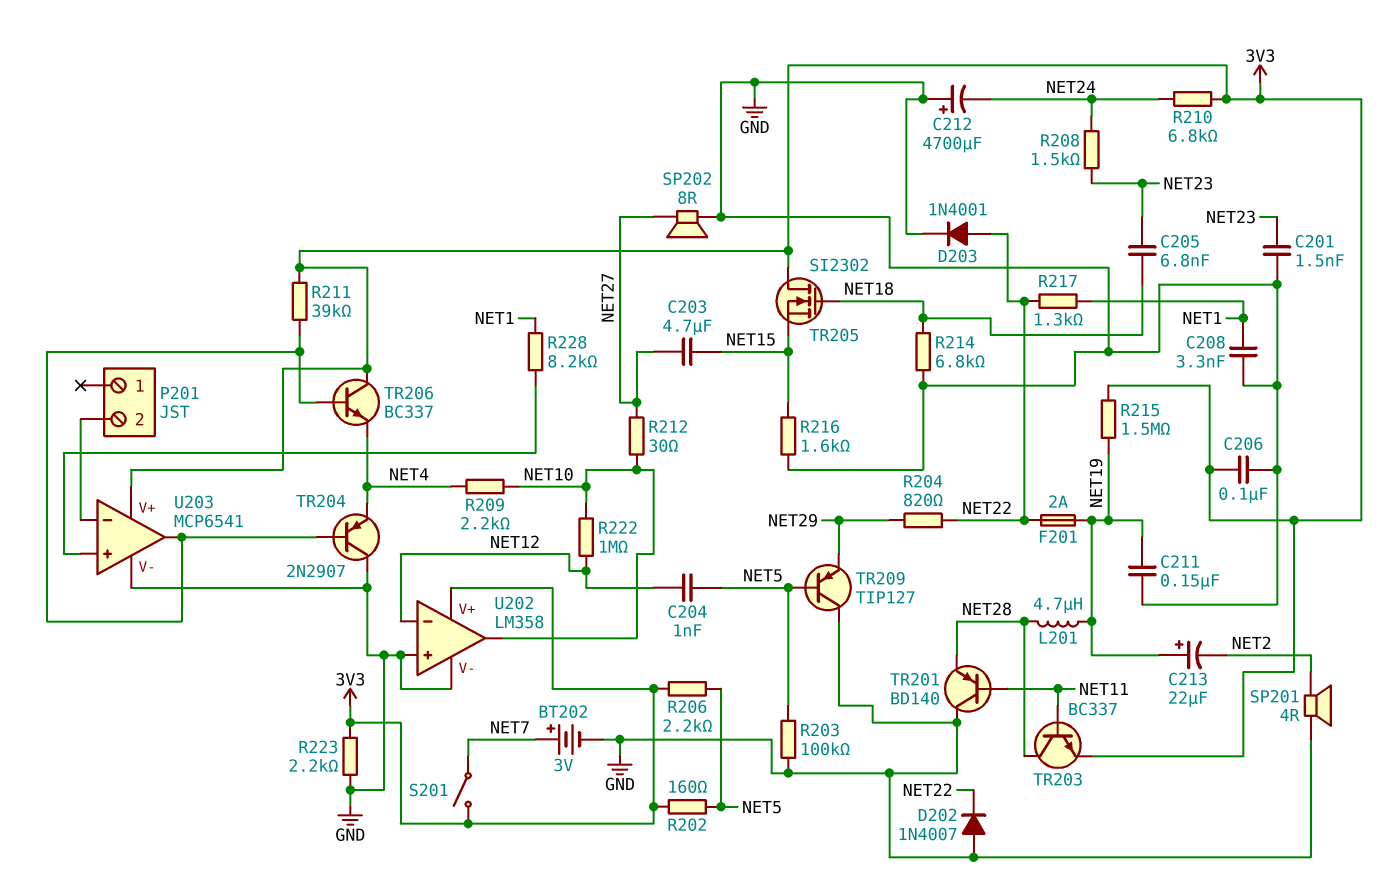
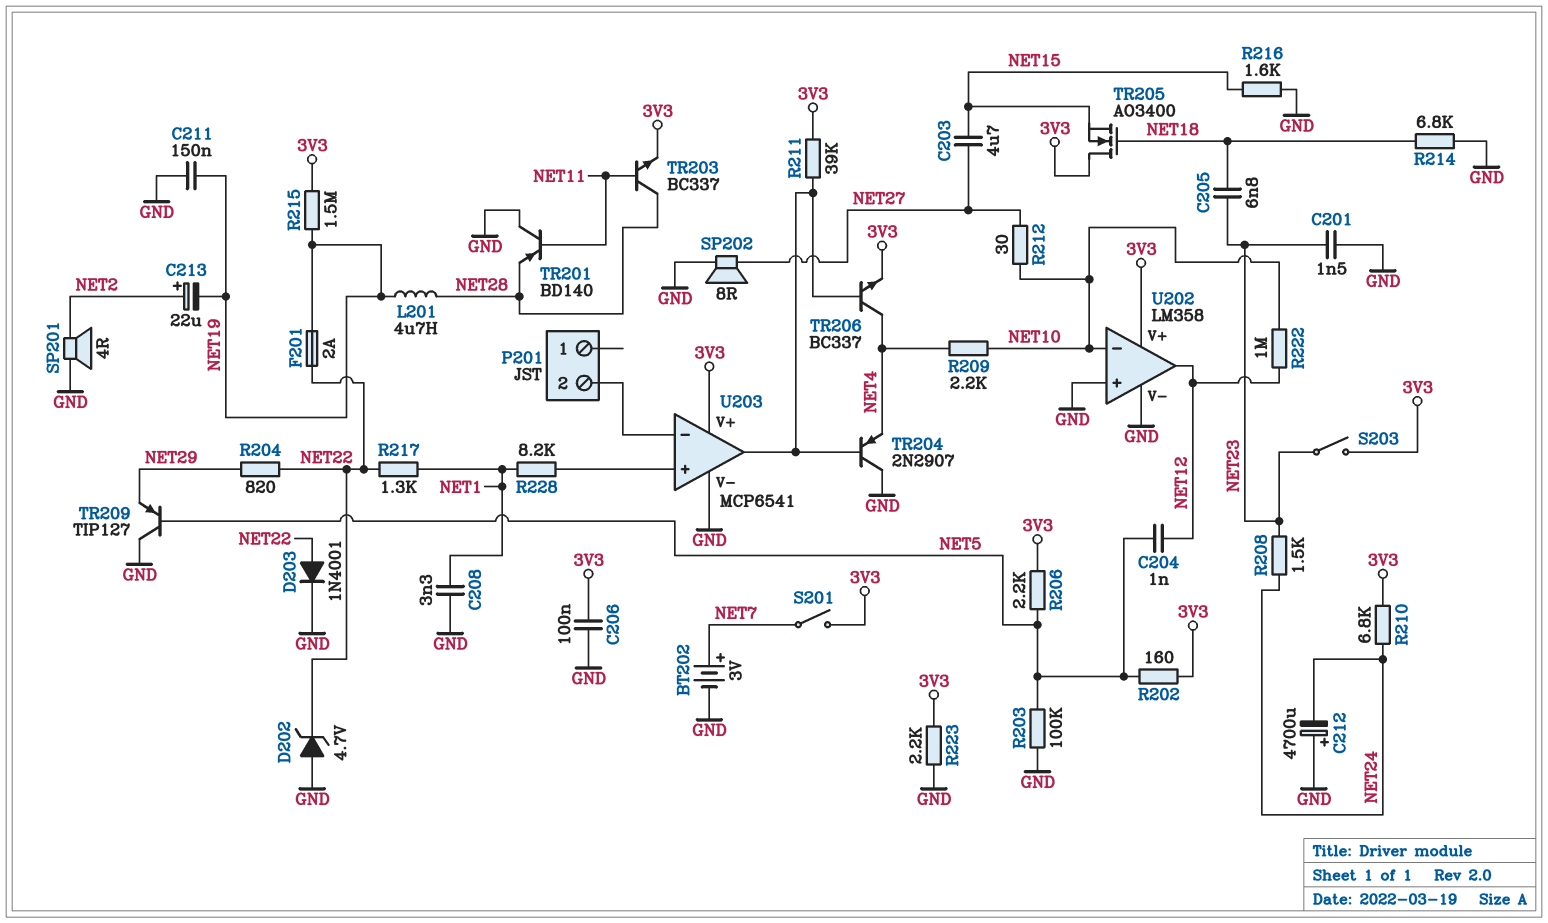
C213: 22uF (plus NET19, minus NET2) -> 22uF (plus NET2, minus NET19)
D202: diode 1N4007 (A GND, K NET22) -> zener 4.7V (A GND, K NET22)
S203: none -> switch (3V3, NET23)
TR205: NMOS SI2302 (G NET18, D 3V3, S NET15) -> NMOS AO3400 (G NET18, D 3V3, S NET15)
TR206: NPN BC337 (B U203/out, C 3V3, E NET4) -> NPN BC337 (B U203/out, C NET4, E 3V3)
U202 pin in-: NET12 -> NET10
U202 pin out: NET10 -> NET12

